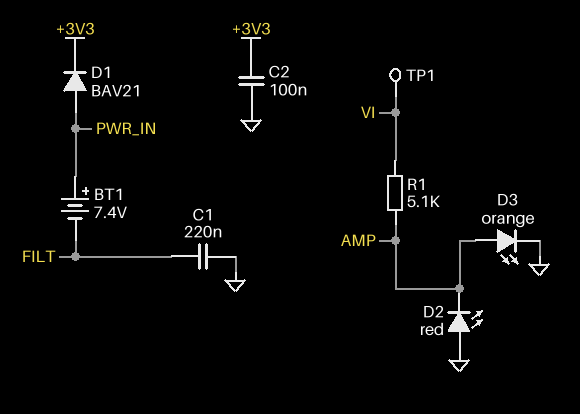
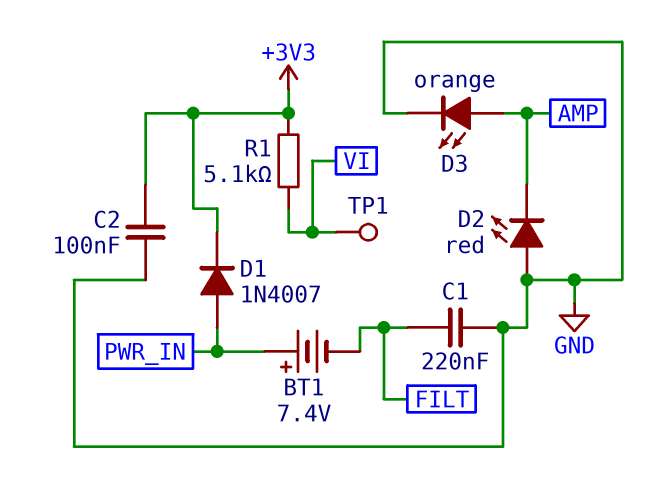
D1: diode BAV21 (A PWR_IN, K +3V3) -> diode 1N4007 (A PWR_IN, K +3V3)
R1: 5.1k (AMP, VI) -> 5.1k (+3V3, VI)

